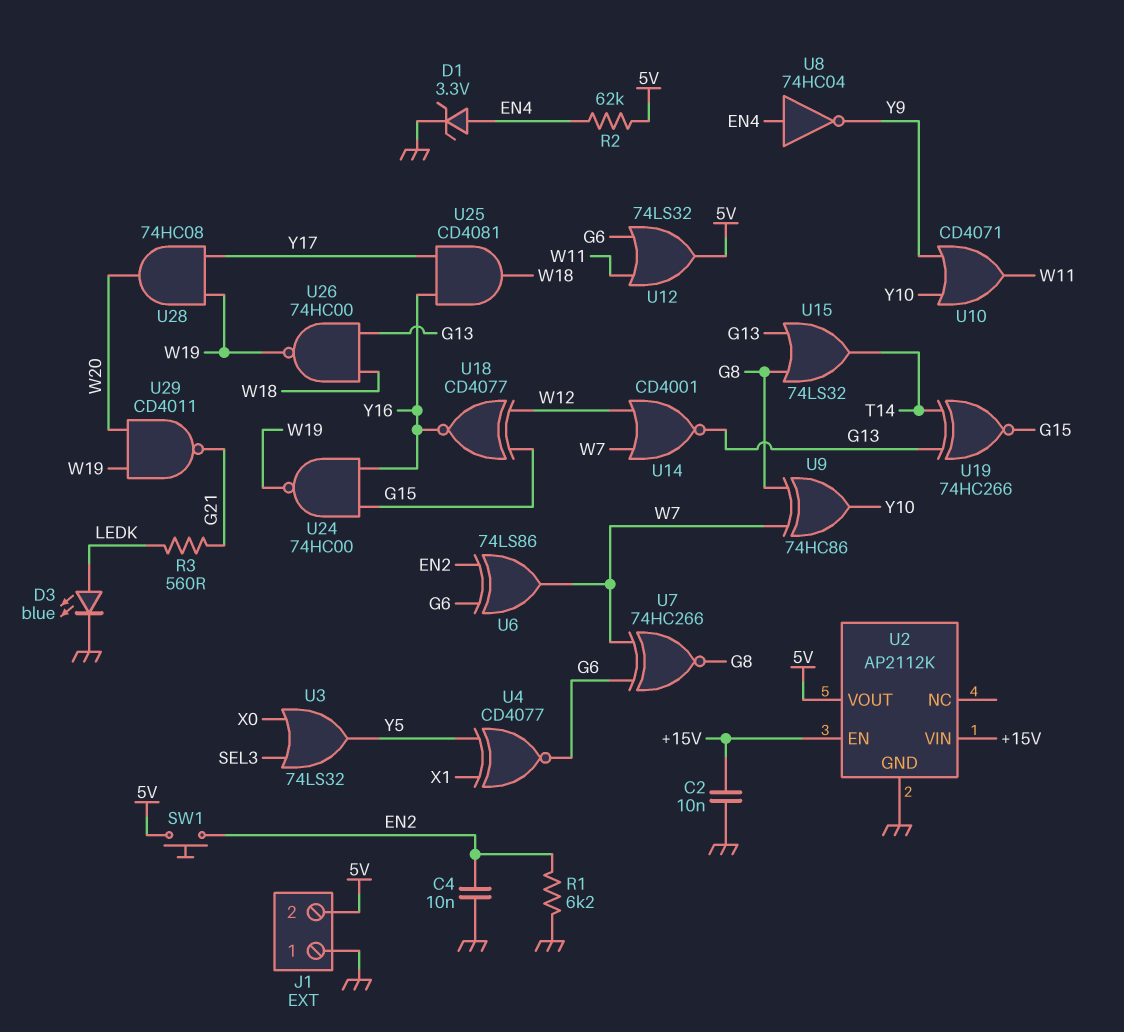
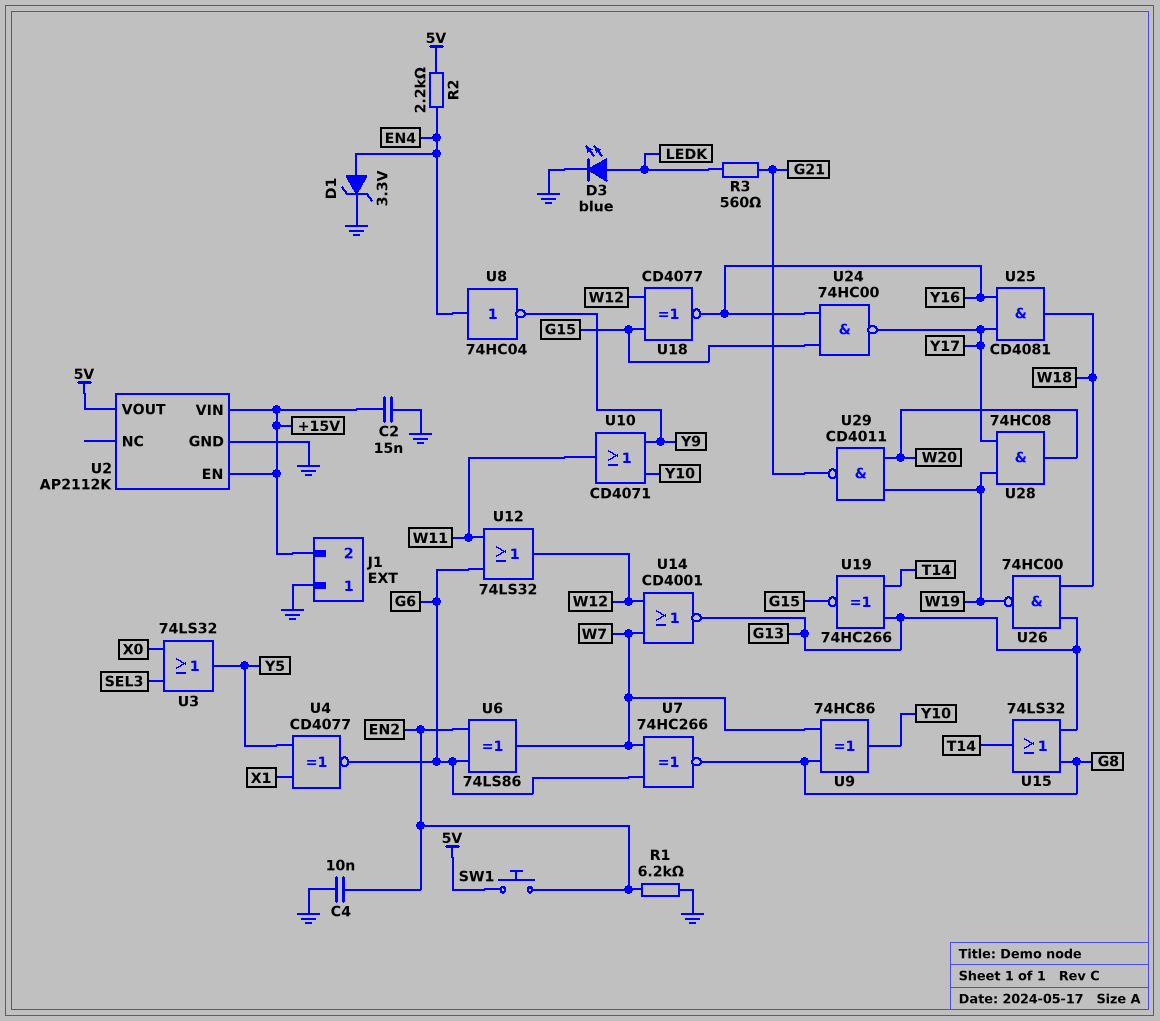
C2: 10nF (+15V, GND) -> 15nF (+15V, GND)
J1 pin 2: 5V -> +15V
R2: 62k (5V, EN4) -> 2.2k (5V, EN4)
U12: OR 74LS32 (in G6, in W11, out 5V) -> OR 74LS32 (in G6, in W11, out W12)
U24: NAND 74HC00 (in G15, in Y16, out W19) -> NAND 74HC00 (in G15, in Y16, out Y17)

